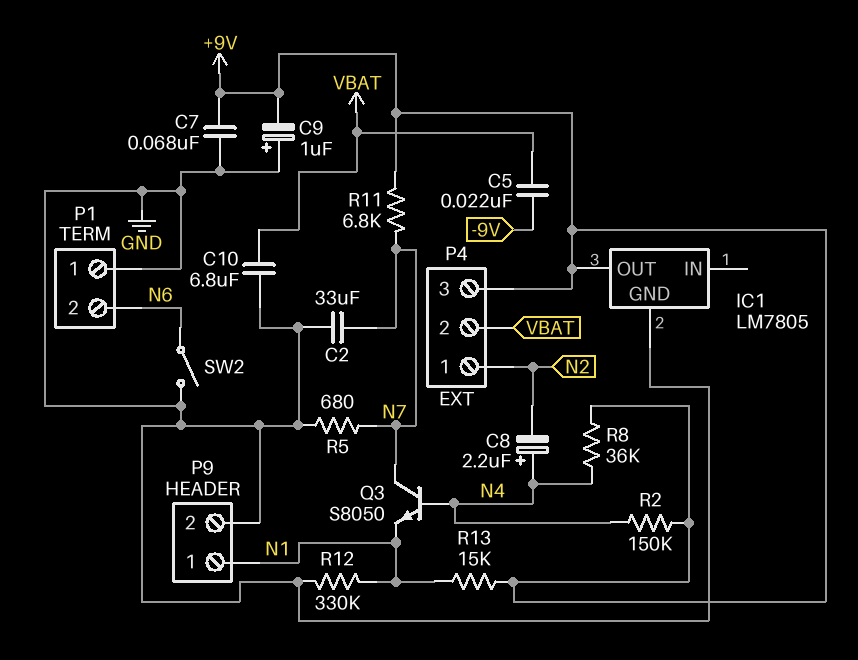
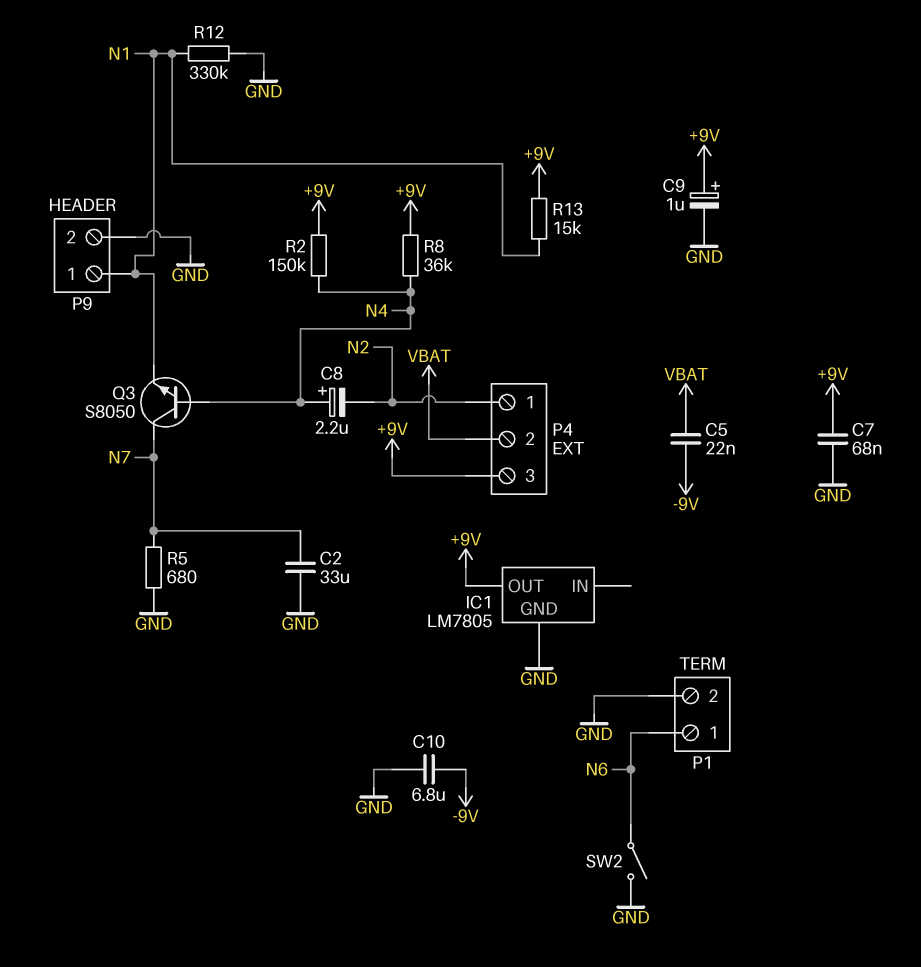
C9: 1uF (plus GND, minus +9V) -> 1uF (plus +9V, minus GND)
C10: 6.8uF (GND, VBAT) -> 6.8uF (-9V, GND)
P1 pin 1: GND -> N6
P1 pin 2: N6 -> GND
R11: 6.8k (+9V, N7) -> none

